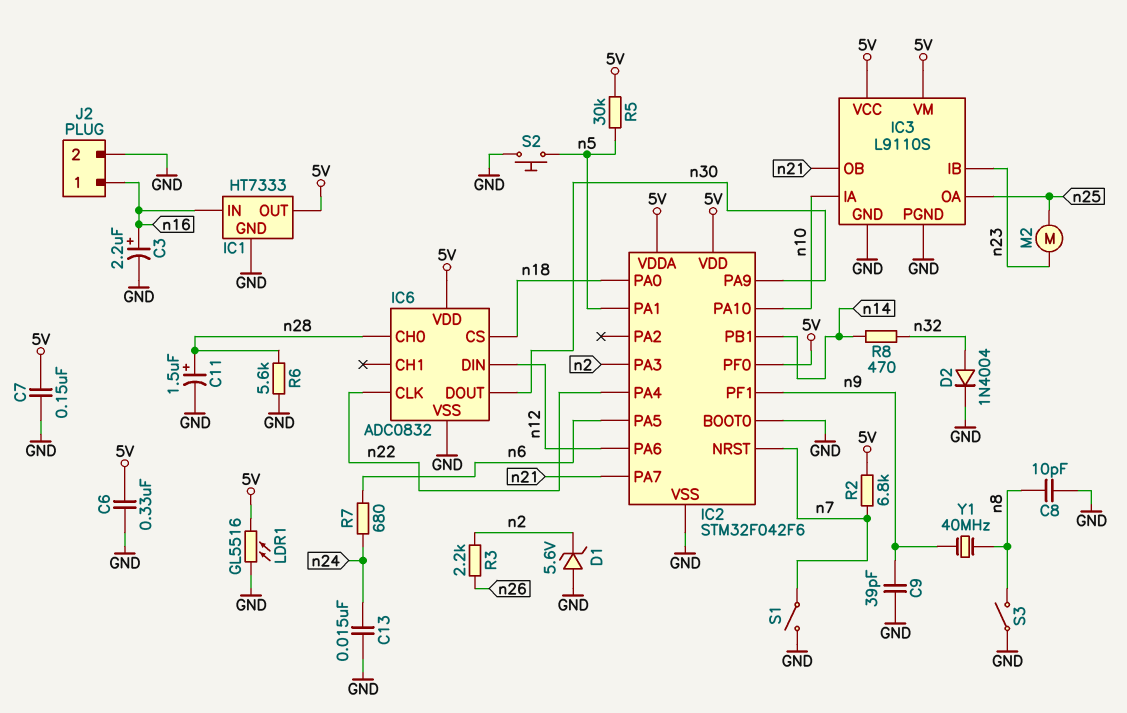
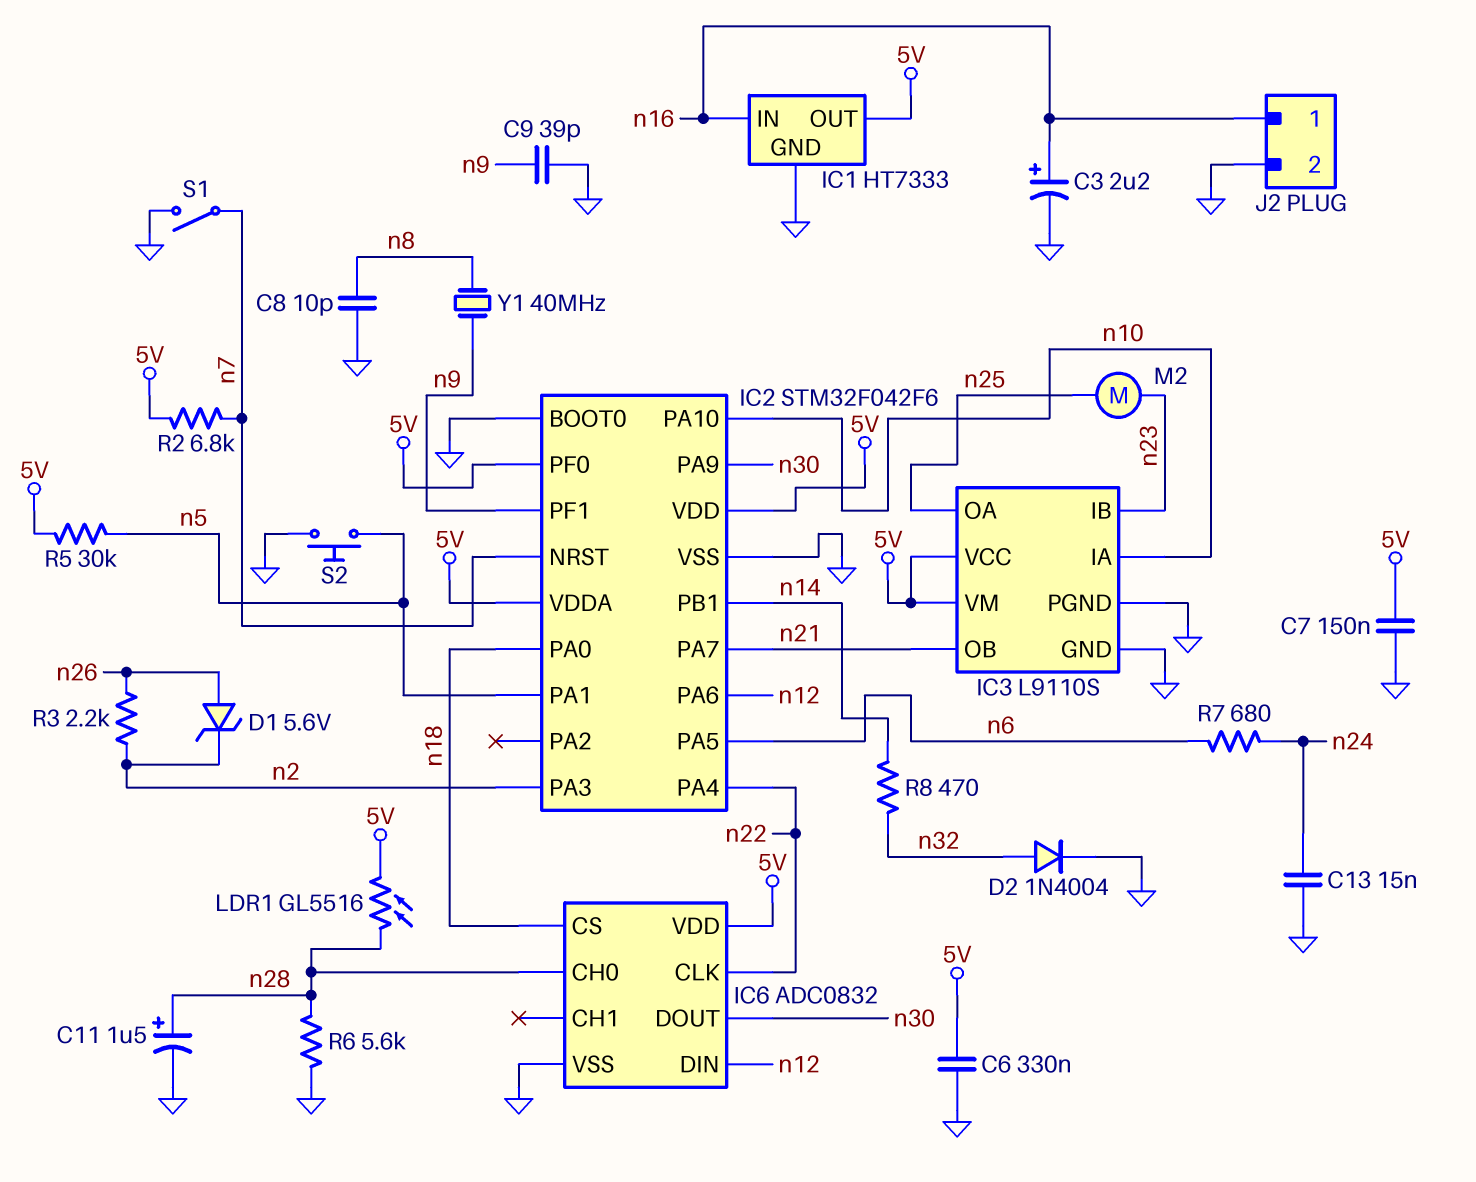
D1: zener 5.6V (A GND, K n2) -> zener 5.6V (A n26, K n2)
LDR1: GL5516 (5V, GND) -> GL5516 (5V, n28)
S3: switch (GND, n8) -> none

